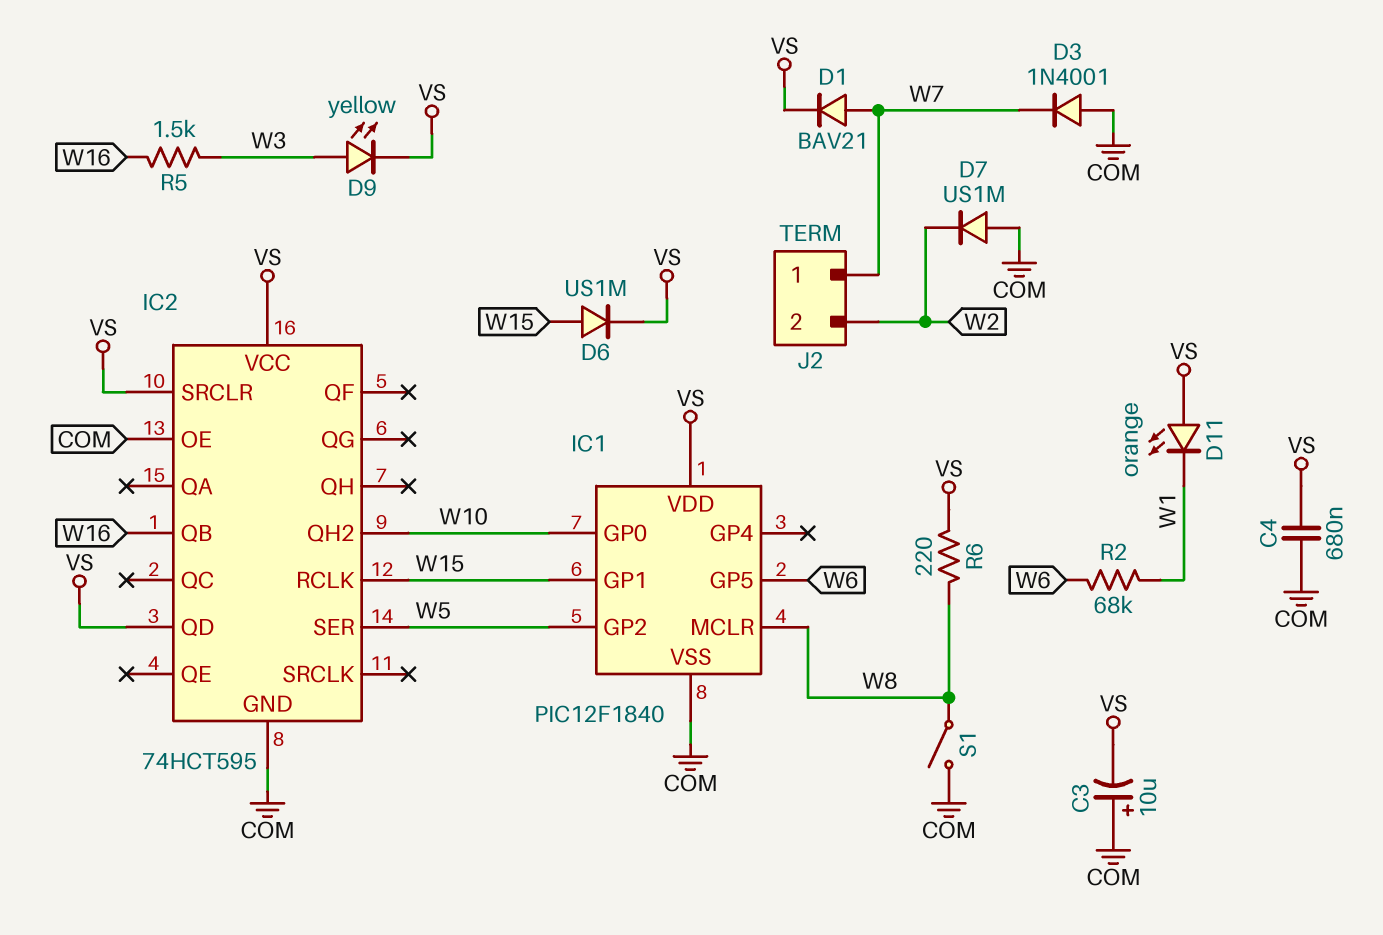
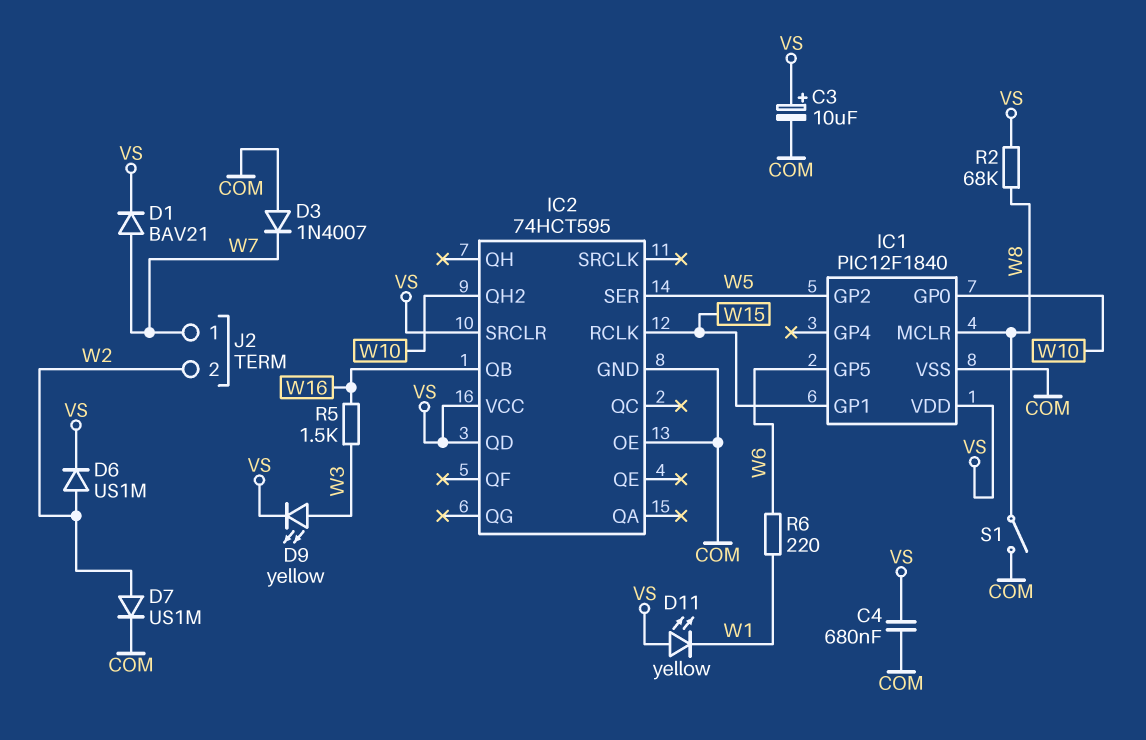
C3: 10uF (plus COM, minus VS) -> 10uF (plus VS, minus COM)
D3: diode 1N4001 (A COM, K W7) -> diode 1N4007 (A COM, K W7)
D6: diode US1M (A W15, K VS) -> diode US1M (A W2, K VS)
D7: diode US1M (A COM, K W2) -> diode US1M (A W2, K COM)
D11: LED orange (A VS, K W1) -> LED yellow (A VS, K W1)
R2: 68k (W1, W6) -> 68k (VS, W8)
R6: 220 (VS, W8) -> 220 (W1, W6)

